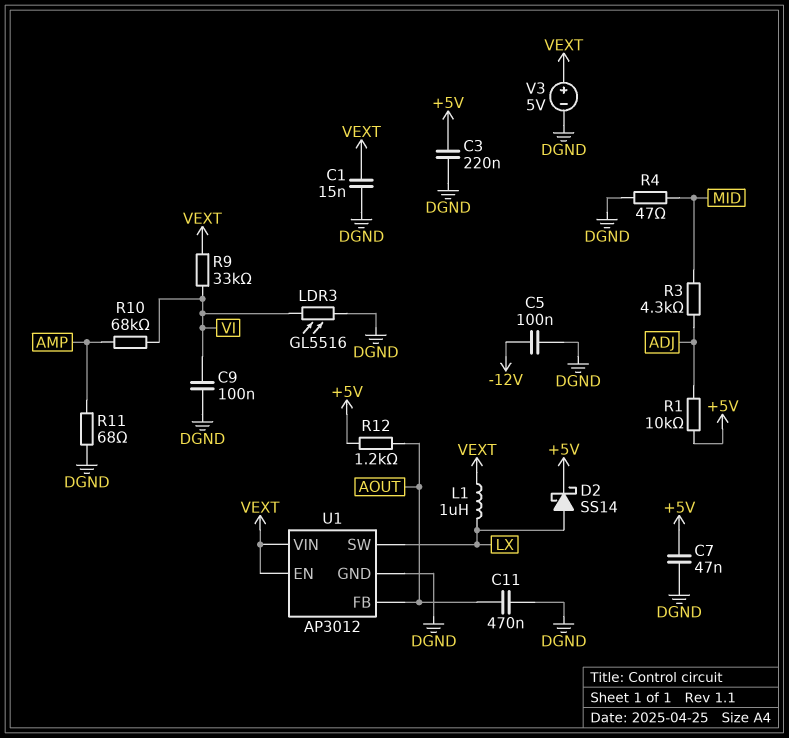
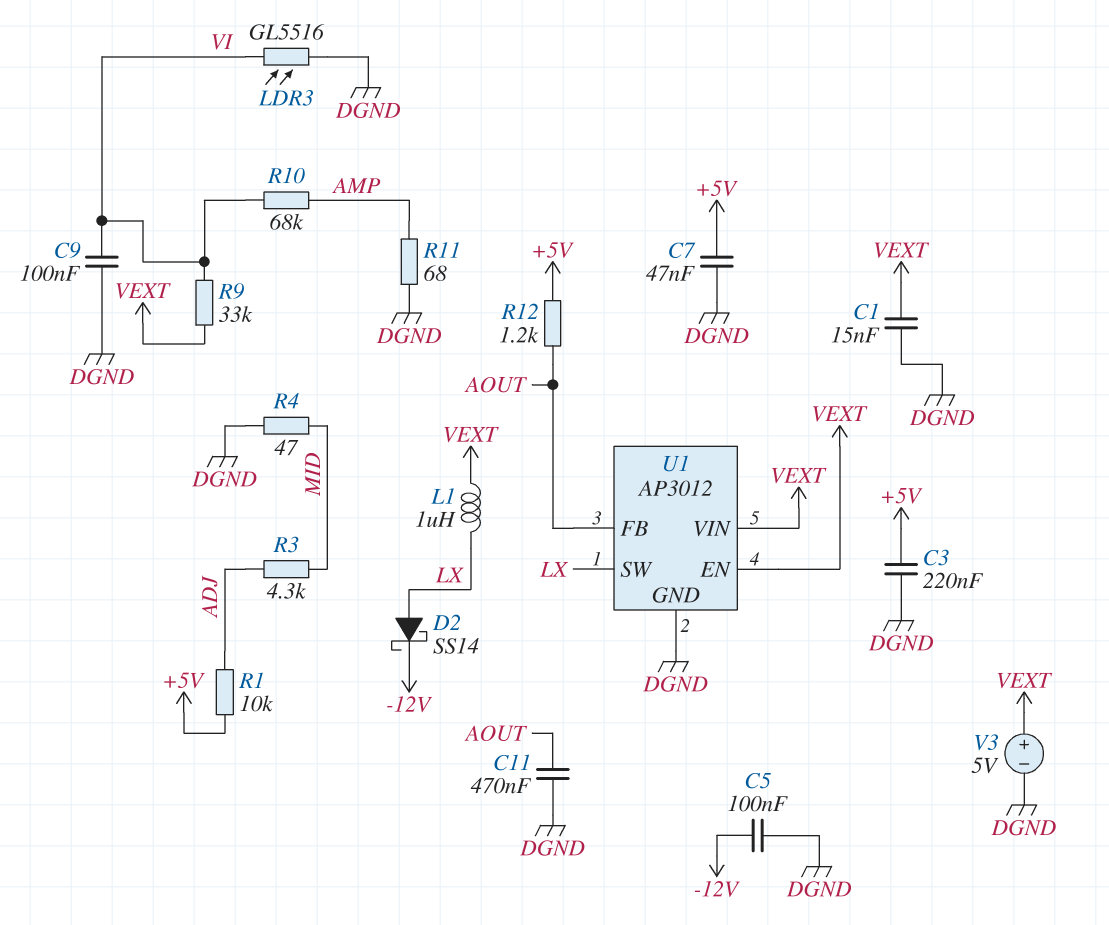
D2: schottky SS14 (A LX, K +5V) -> schottky SS14 (A LX, K -12V)

